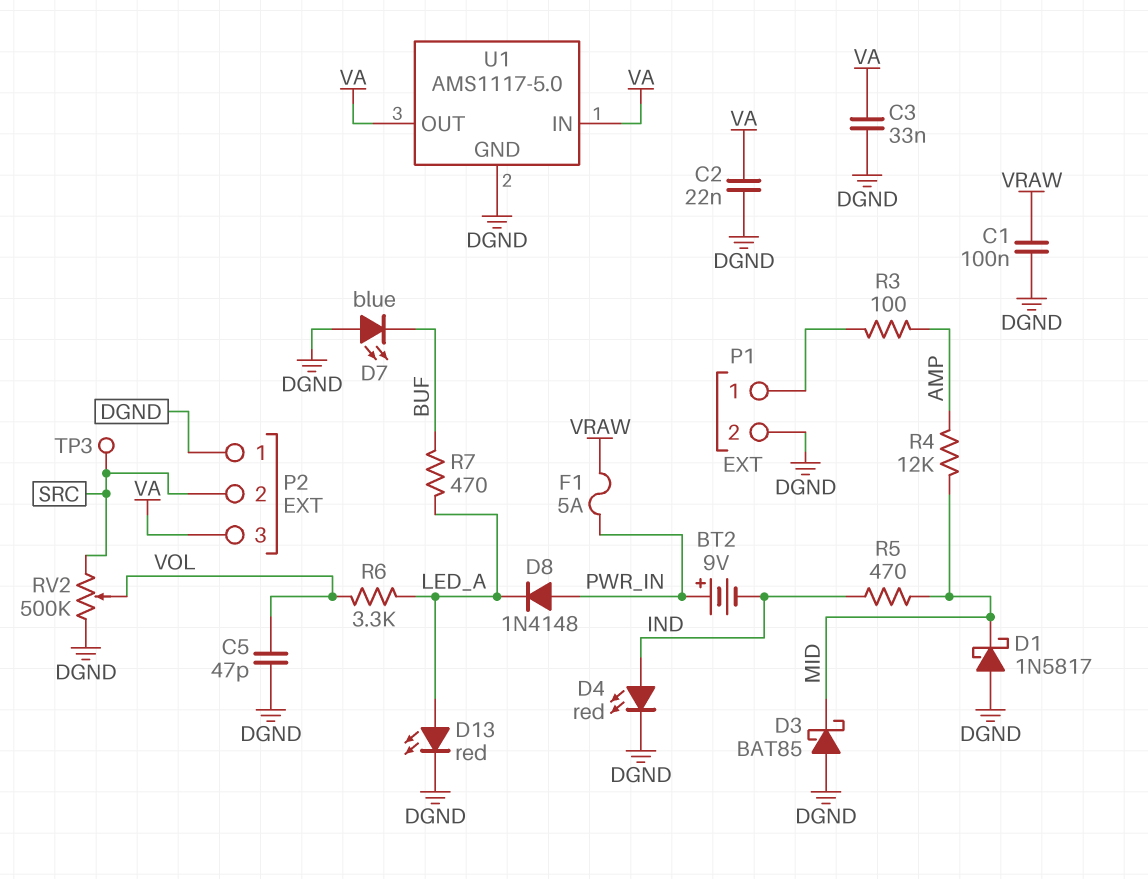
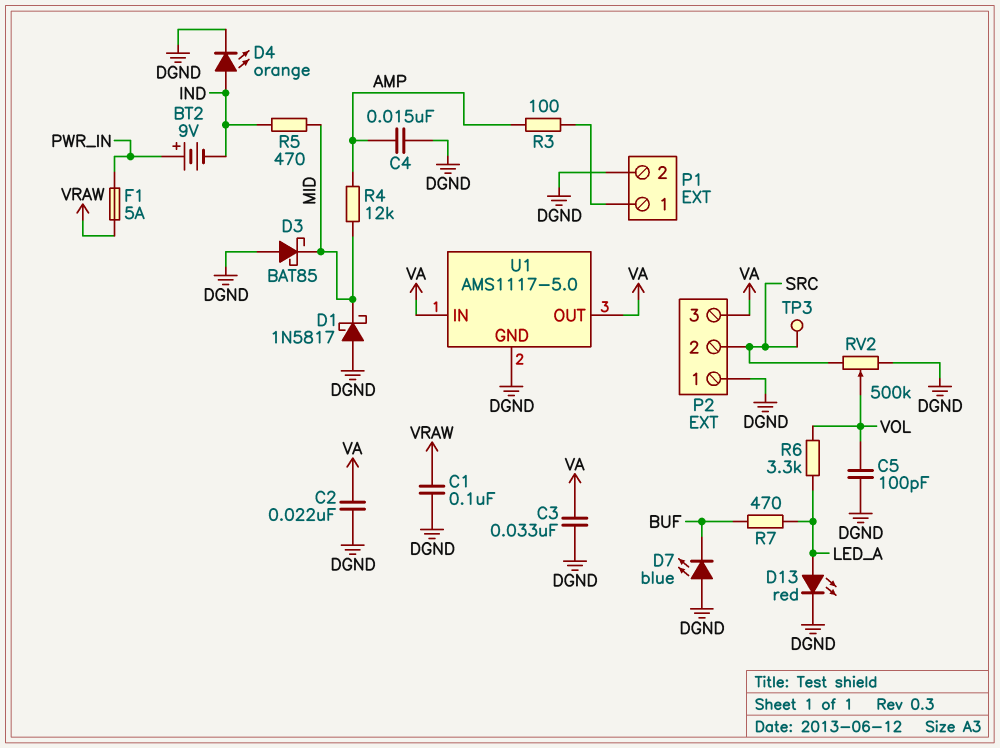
C4: none -> 15nF (AMP, DGND)
C5: 47pF (DGND, VOL) -> 100pF (DGND, VOL)
D4: LED red (A IND, K DGND) -> LED orange (A IND, K DGND)
D8: diode 1N4148 (A PWR_IN, K LED_A) -> none

